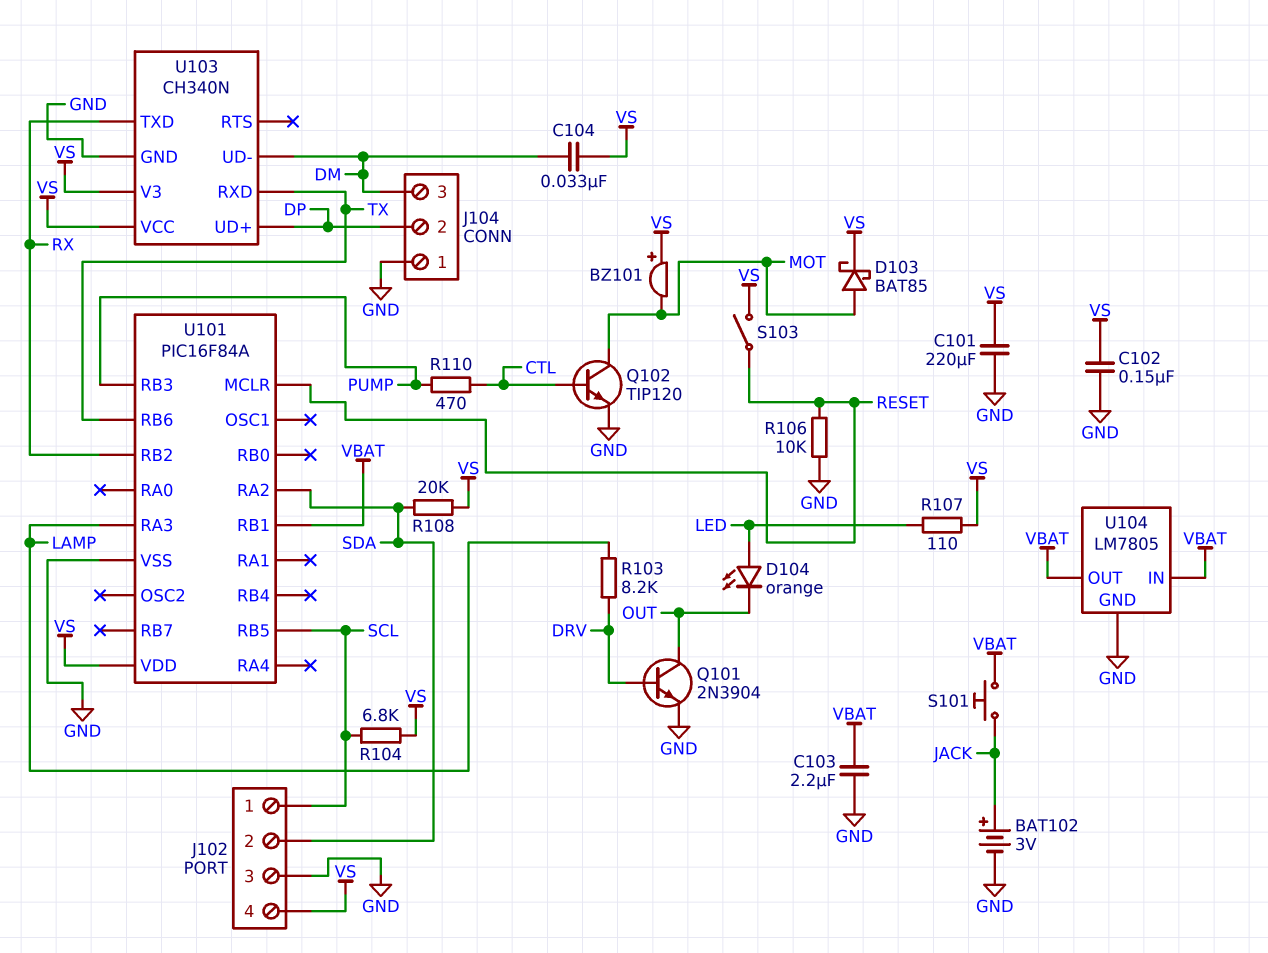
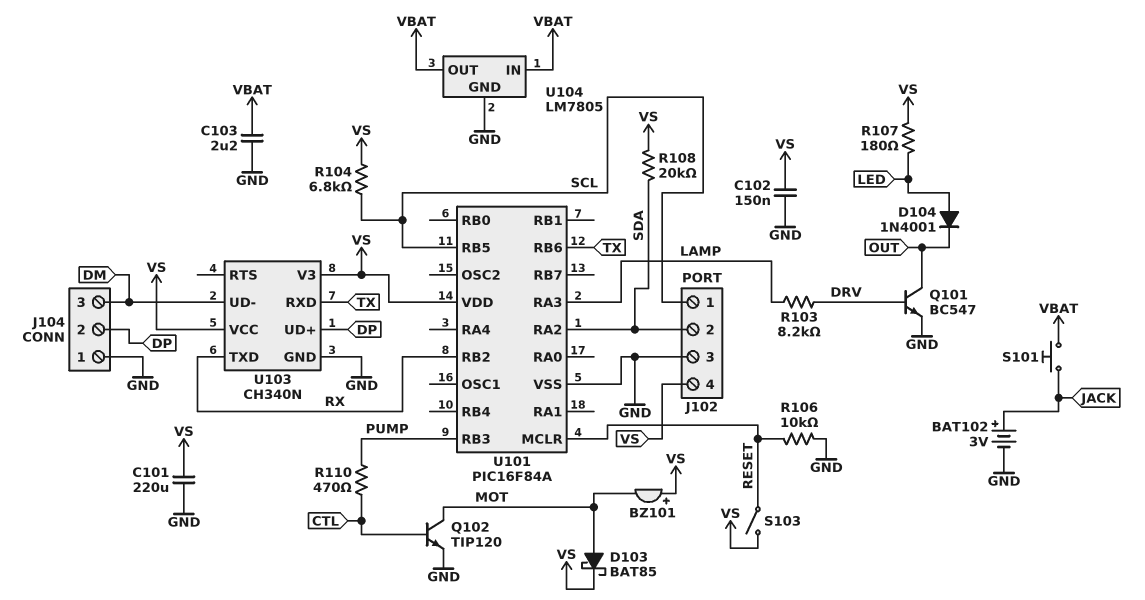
C104: 33nF (DM, VS) -> none
D104: LED orange (A LED, K OUT) -> diode 1N4001 (A LED, K OUT)
Q101: NPN 2N3904 (B DRV, C OUT, E GND) -> NPN BC547 (B DRV, C OUT, E GND)
R107: 110 (LED, VS) -> 180 (LED, VS)
U101 pin RB1: VBAT -> none

